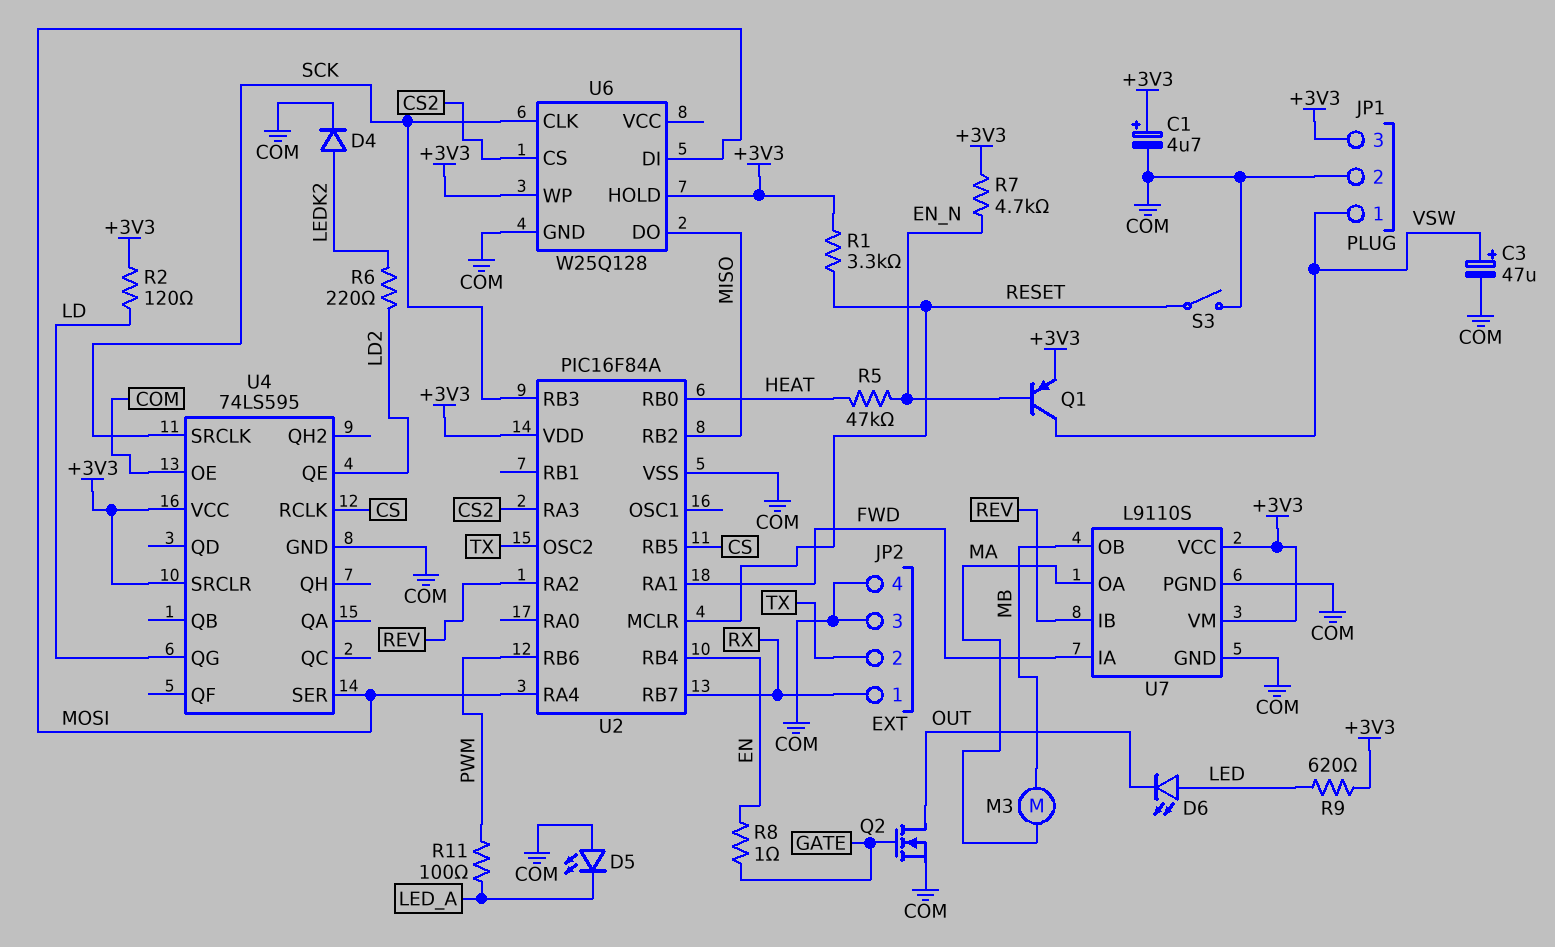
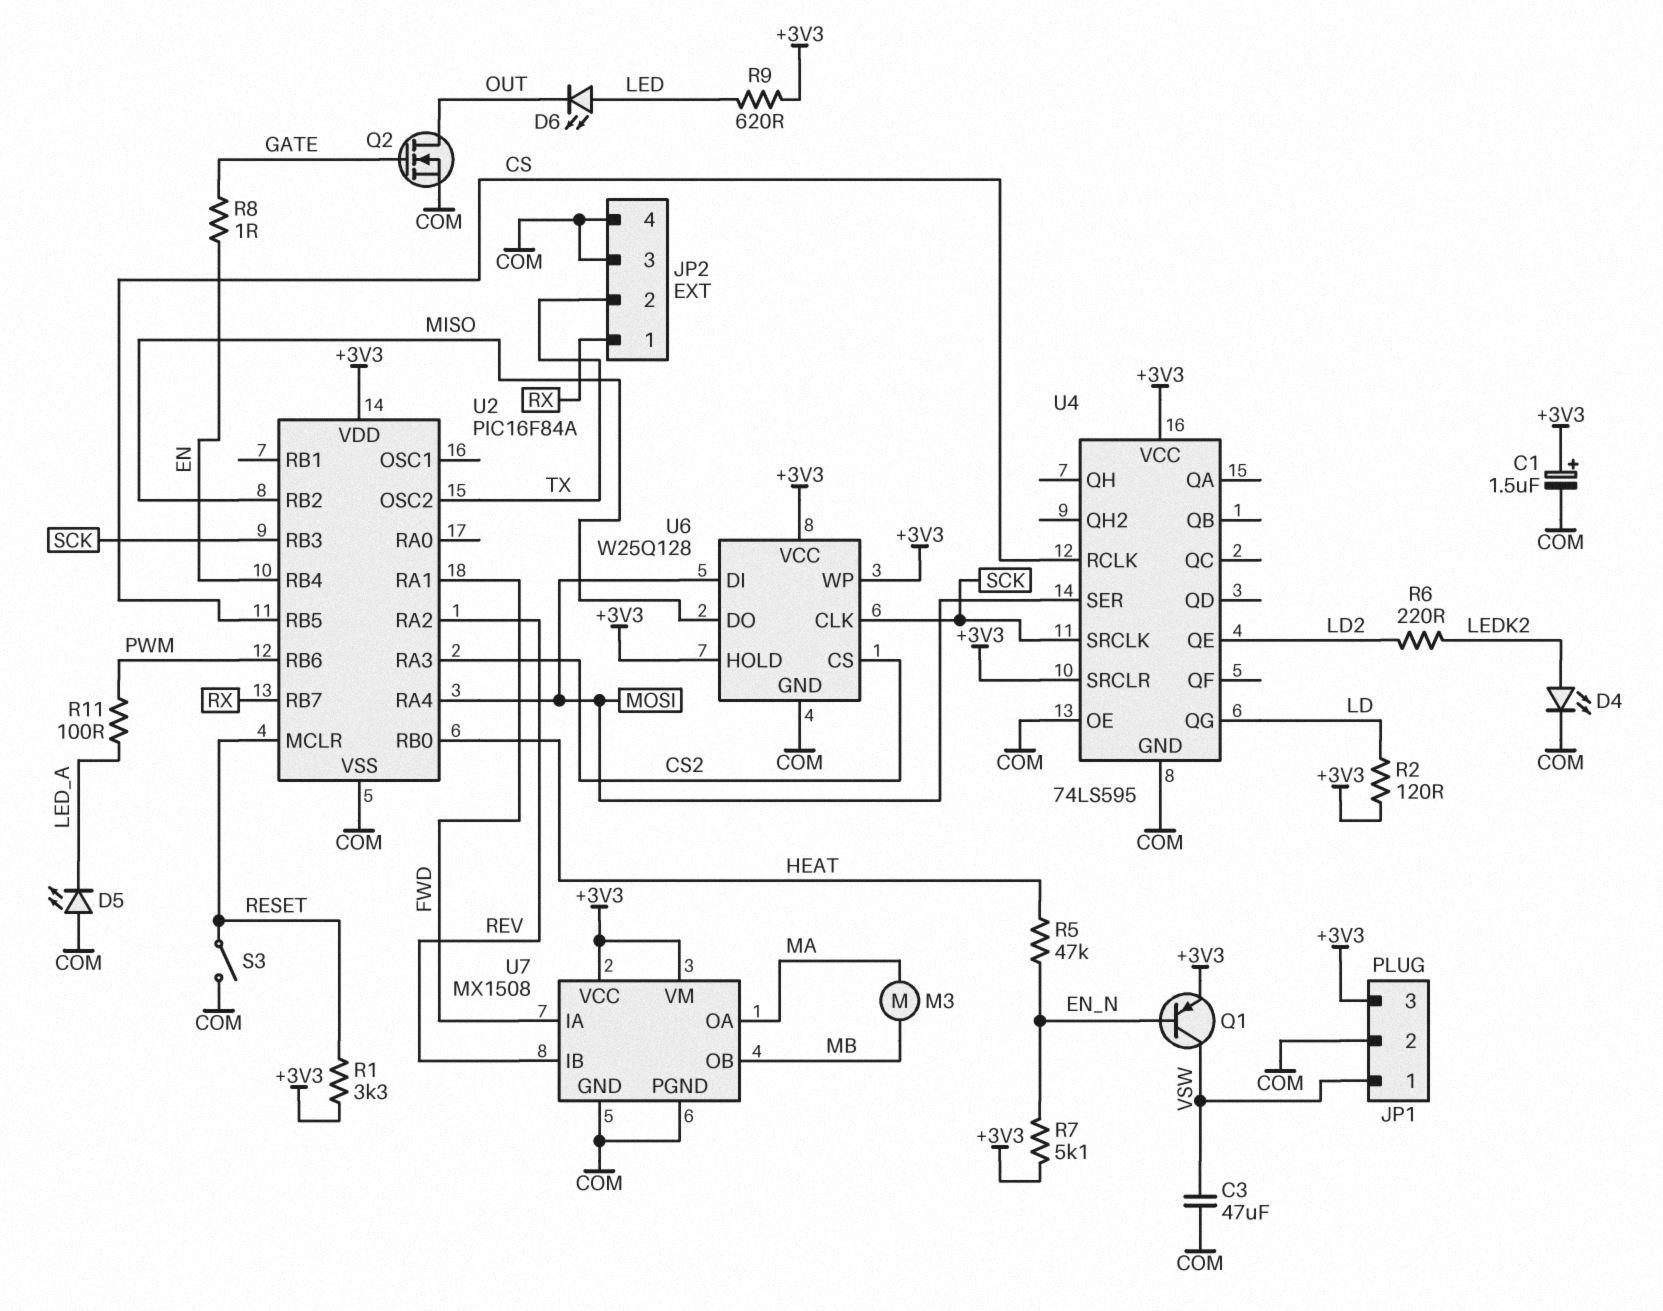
C1: 4.7uF (plus +3V3, minus COM) -> 1.5uF (plus +3V3, minus COM)
C3: 47uF (plus VSW, minus COM) -> 47uF (COM, VSW)
D4: diode (A LEDK2, K COM) -> LED (A LEDK2, K COM)
R7: 4.7k (+3V3, EN_N) -> 5.1k (+3V3, EN_N)
U6 pin VCC: none -> +3V3
U7: L9110S -> MX1508

